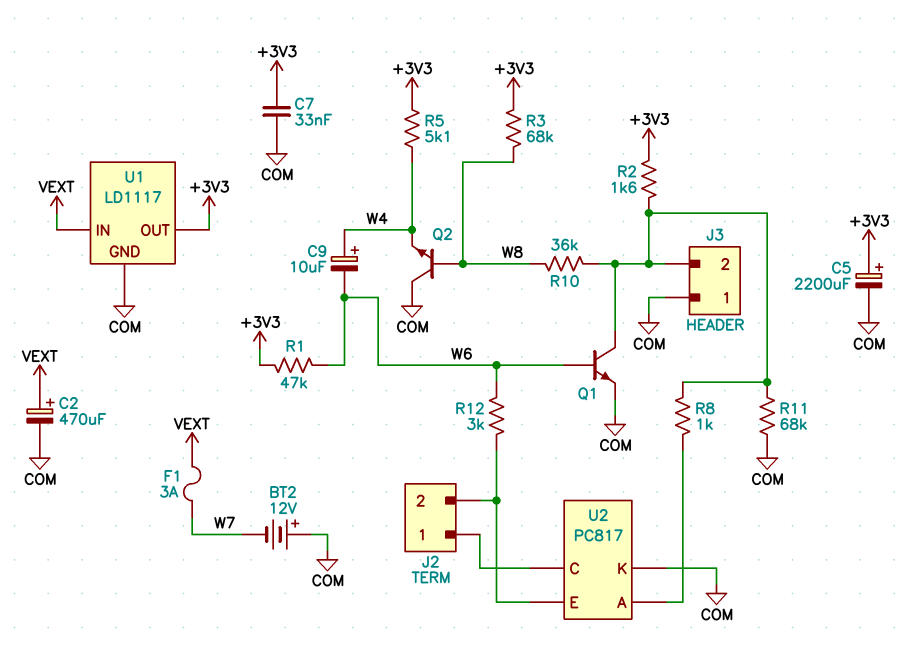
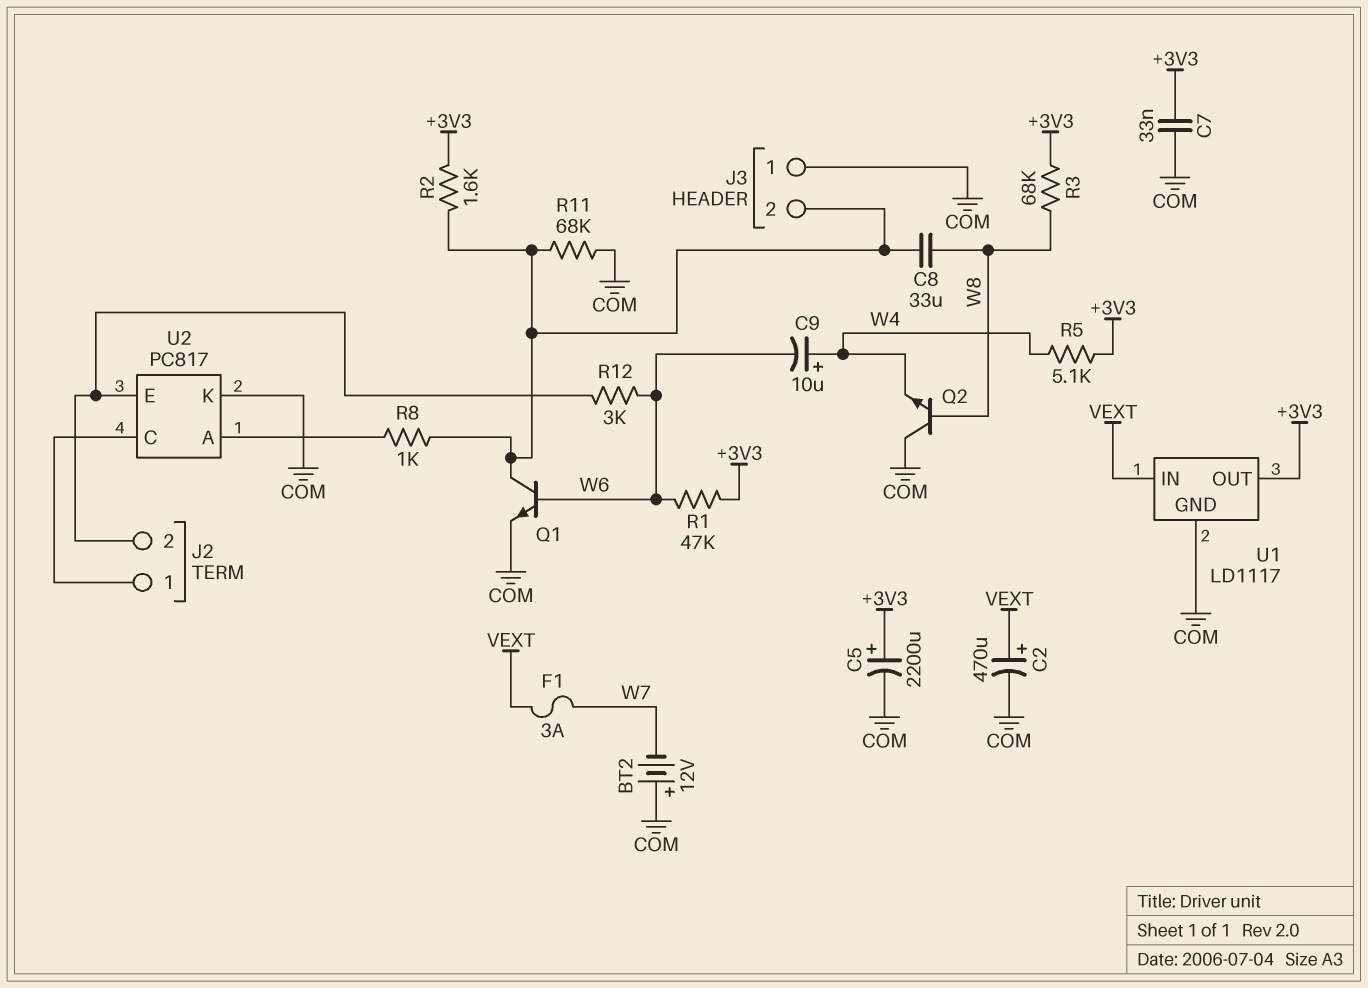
C8: none -> 33uF (J3/2, W8)
R10: 36k (J3/2, W8) -> none

